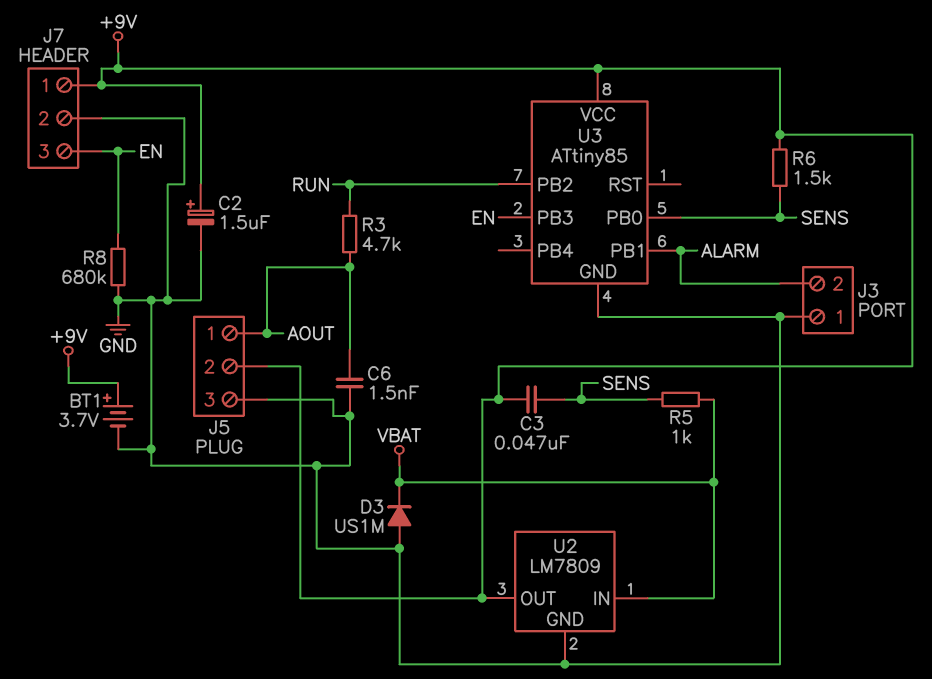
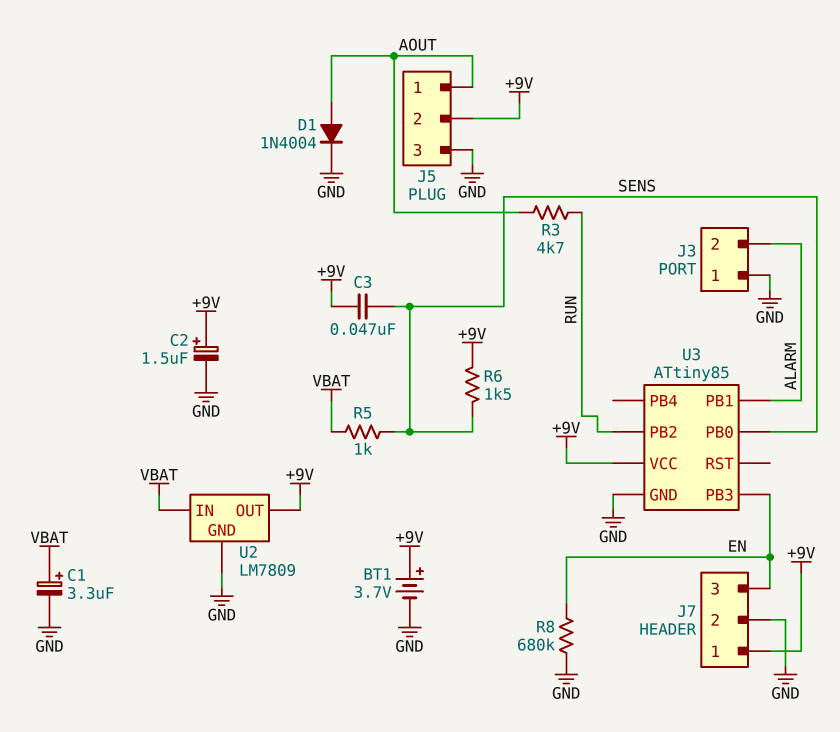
C1: none -> 3.3uF (plus VBAT, minus GND)
C6: 1.5nF (AOUT, GND) -> none
D1: none -> diode 1N4004 (A AOUT, K GND)
D3: diode US1M (A GND, K VBAT) -> none

